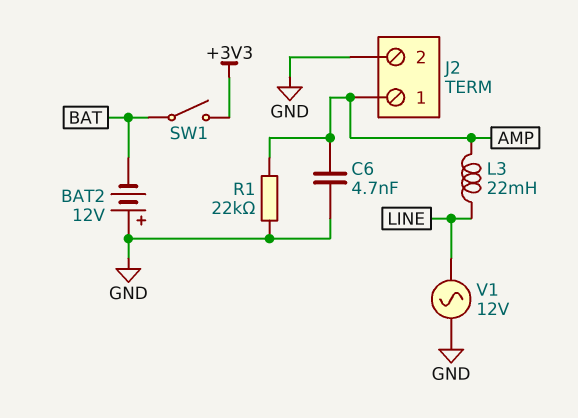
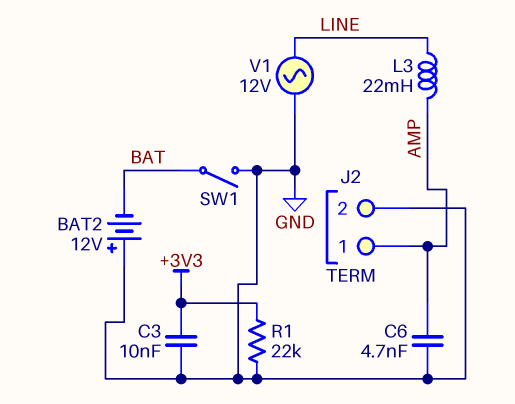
C3: none -> 10nF (+3V3, GND)
R1: 22k (AMP, GND) -> 22k (+3V3, GND)
SW1: switch (+3V3, BAT) -> switch (BAT, GND)

